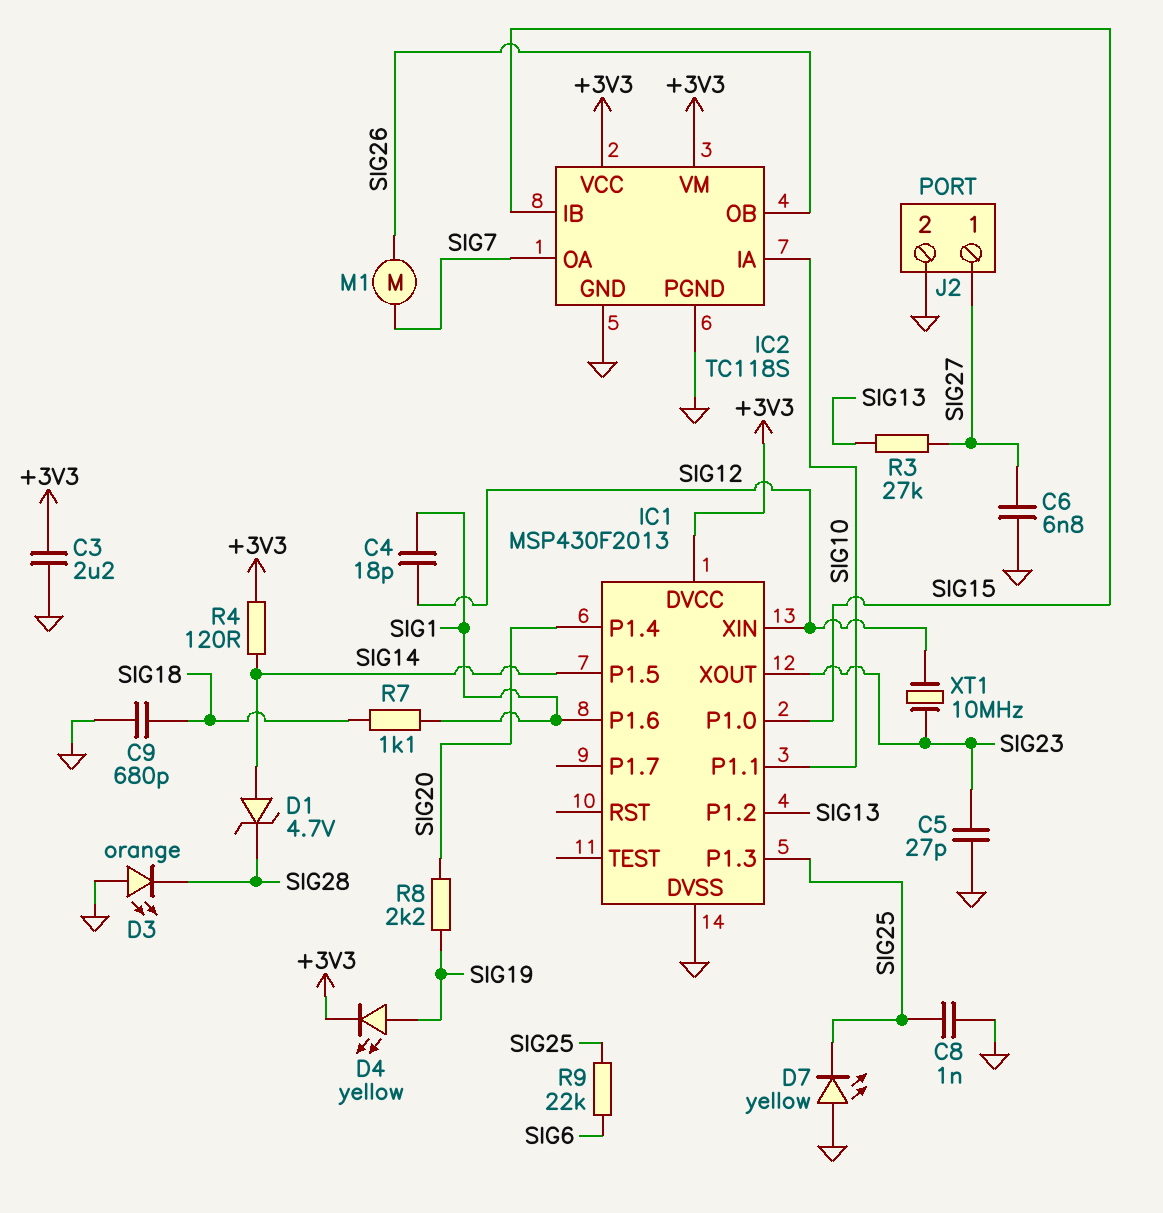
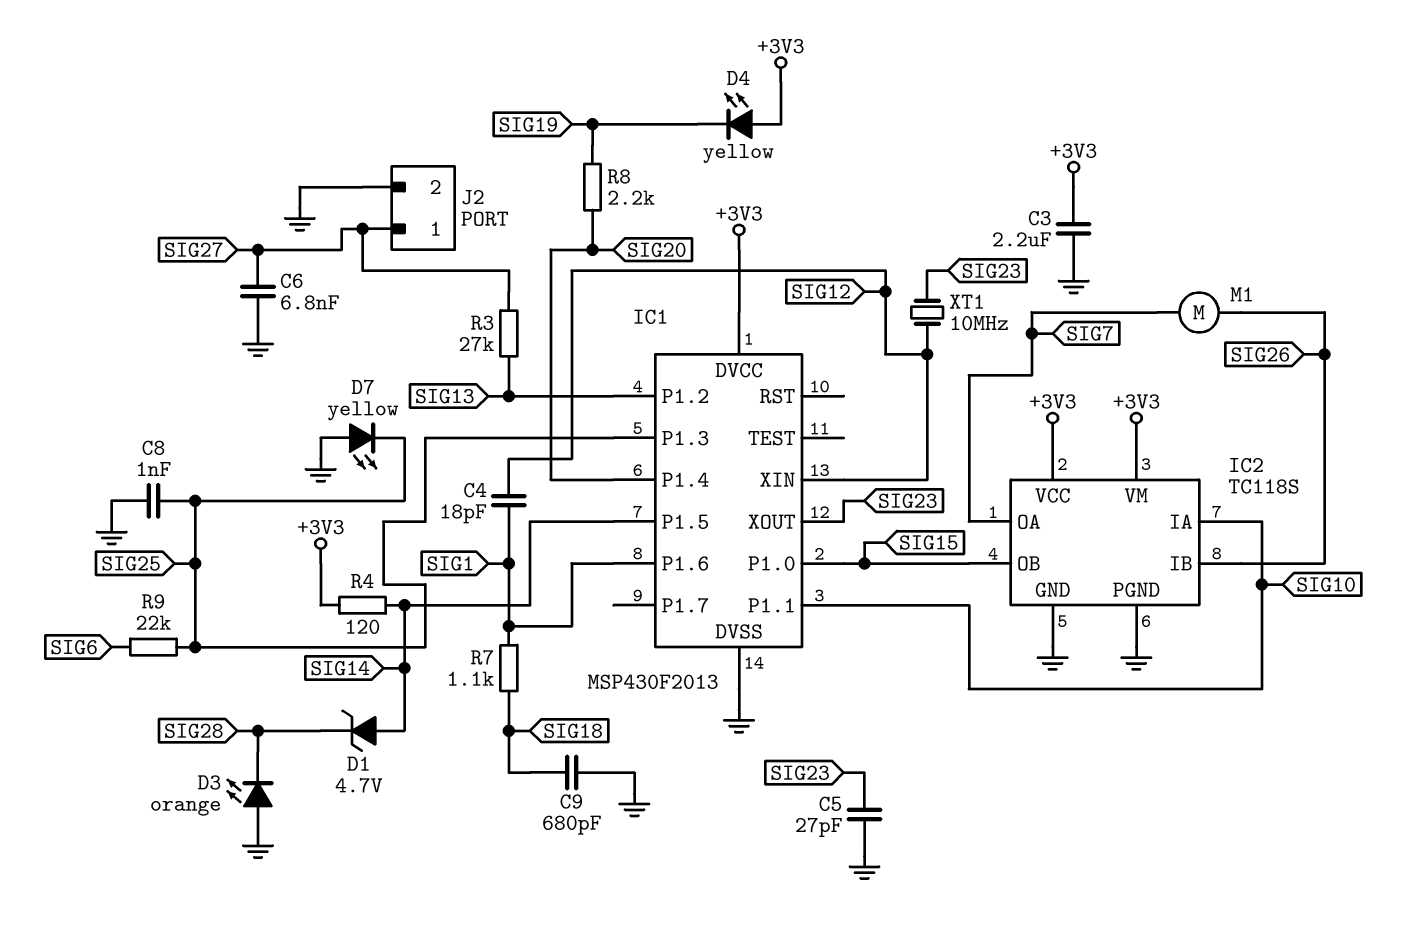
D4: LED yellow (A SIG19, K +3V3) -> LED yellow (A +3V3, K SIG19)
IC2 pin IB: SIG15 -> SIG26
IC2 pin OB: SIG26 -> SIG15

